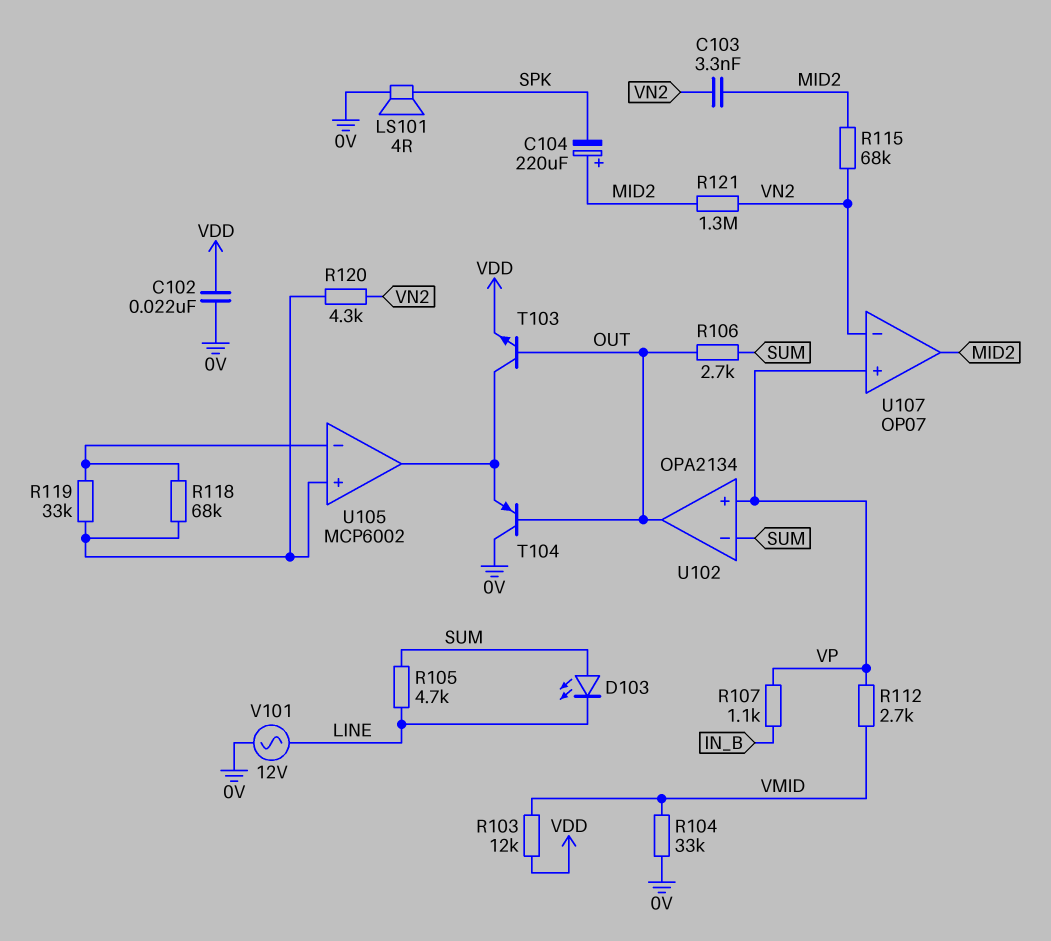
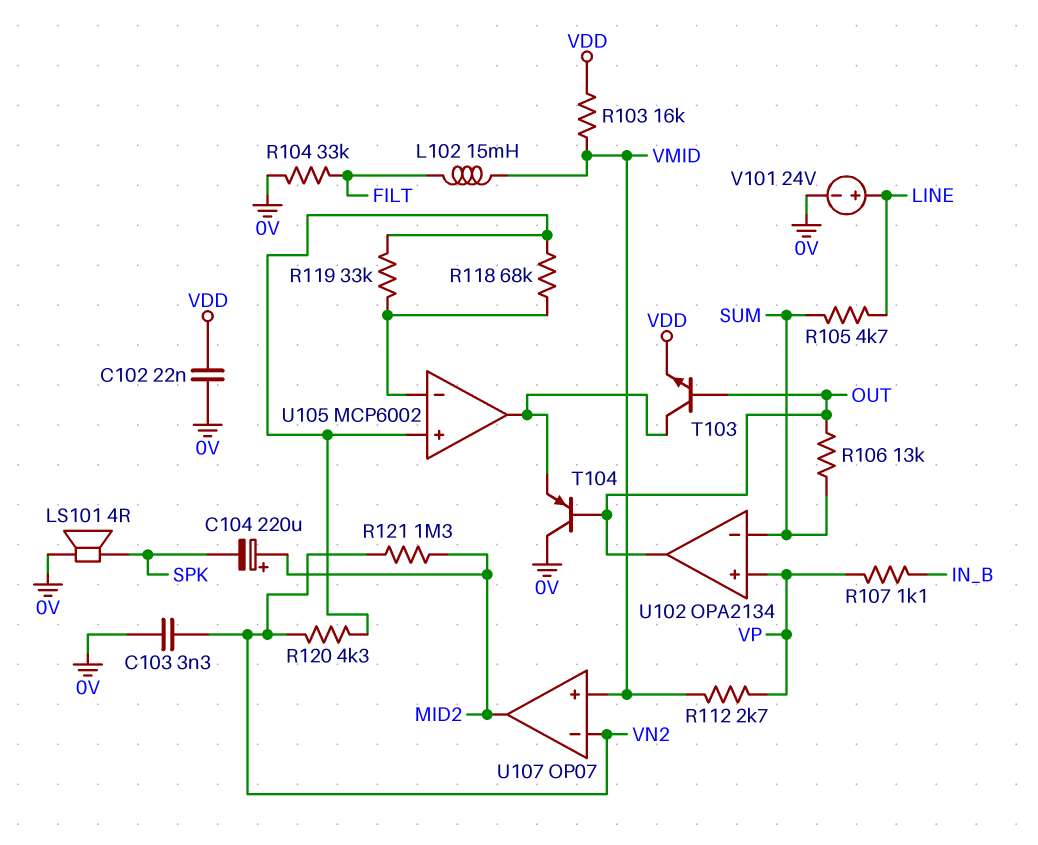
C103: 3.3nF (MID2, VN2) -> 3.3nF (0V, VN2)
D103: LED (A SUM, K LINE) -> none
L102: none -> 15mH (FILT, VMID)
R103: 12k (VDD, VMID) -> 16k (VDD, VMID)
R104: 33k (0V, VMID) -> 33k (0V, FILT)
R106: 2.7k (OUT, SUM) -> 13k (OUT, SUM)
R115: 68k (MID2, VN2) -> none
U107 pin in+: VP -> VMID
V101: AC 12V (0V, LINE) -> 24V (plus LINE, minus 0V)

